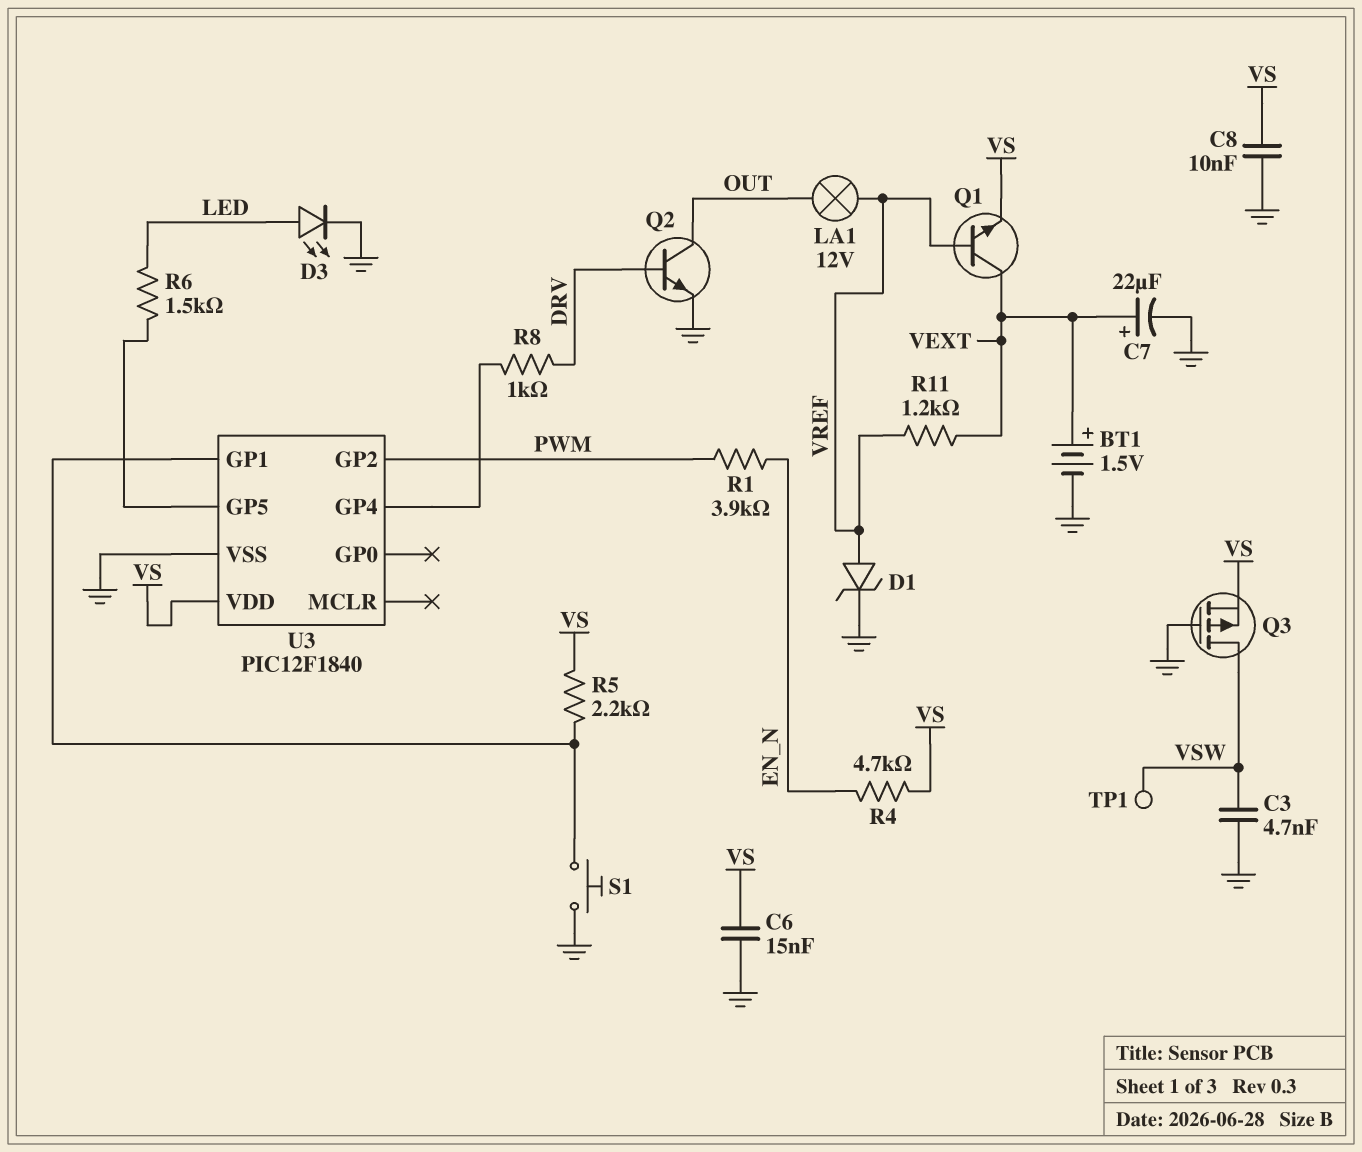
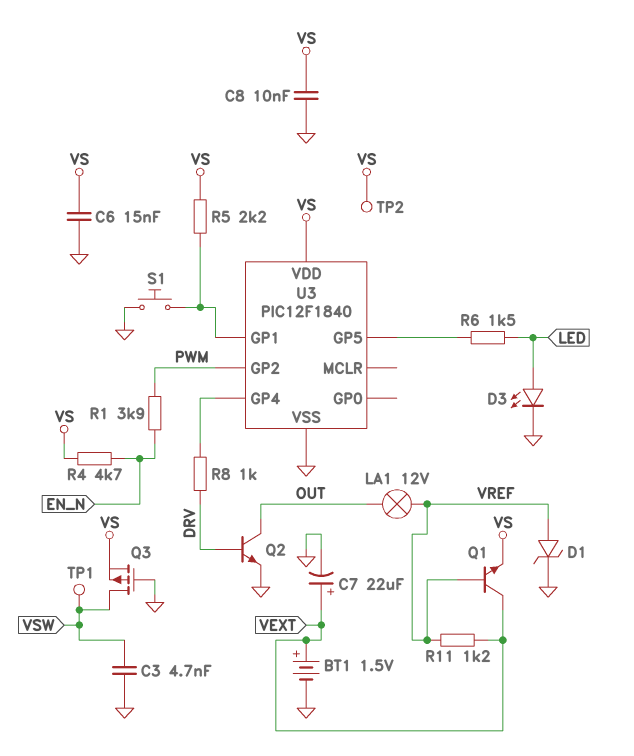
TP2: none -> test point (VS)

